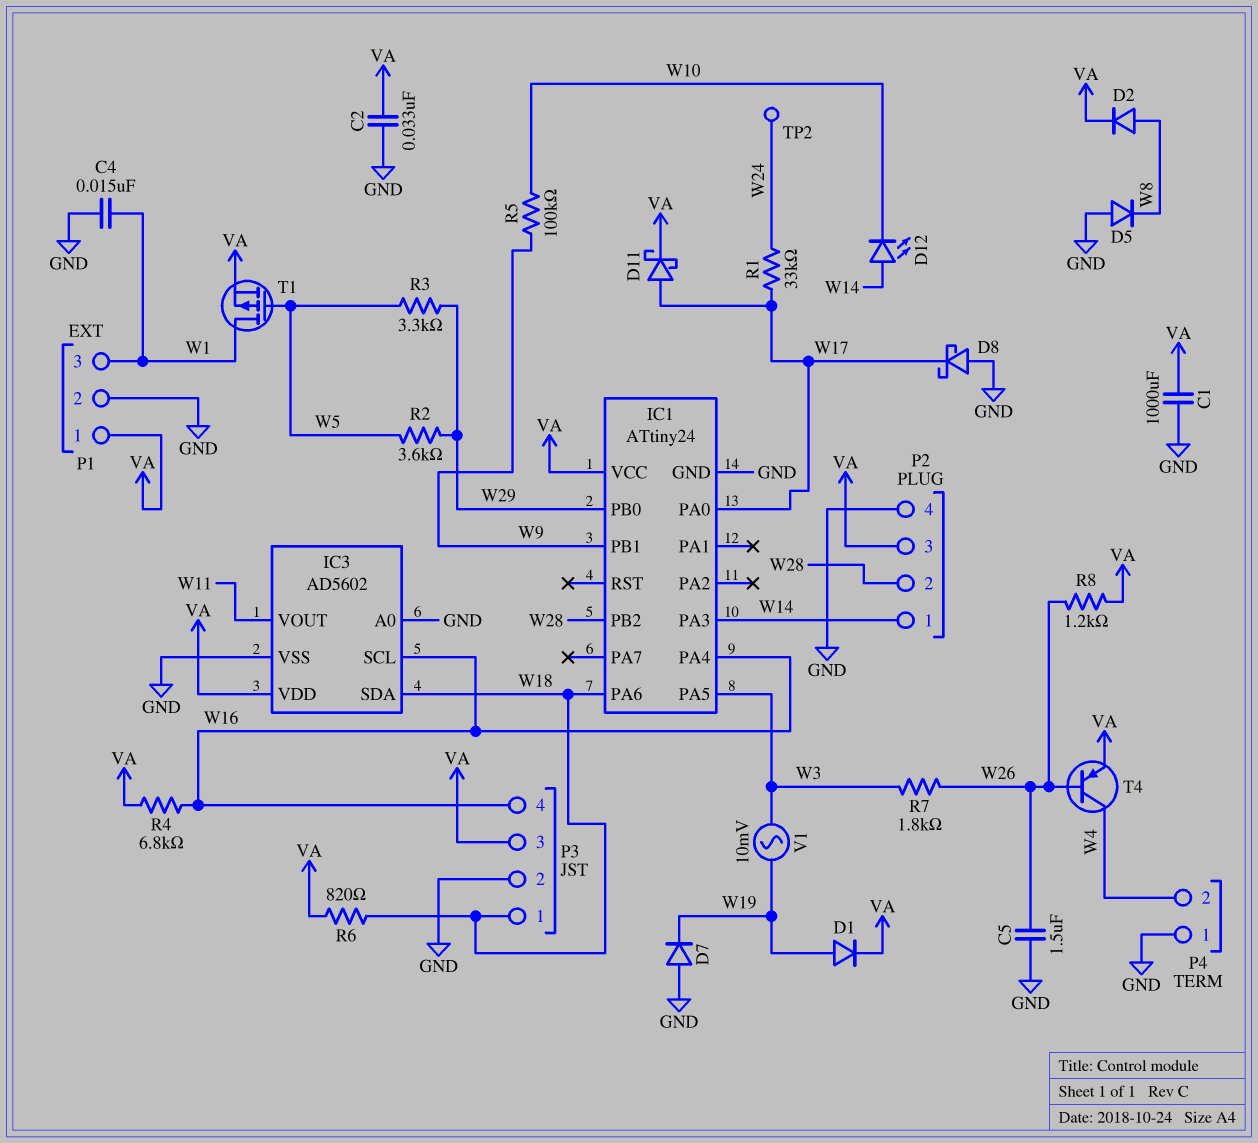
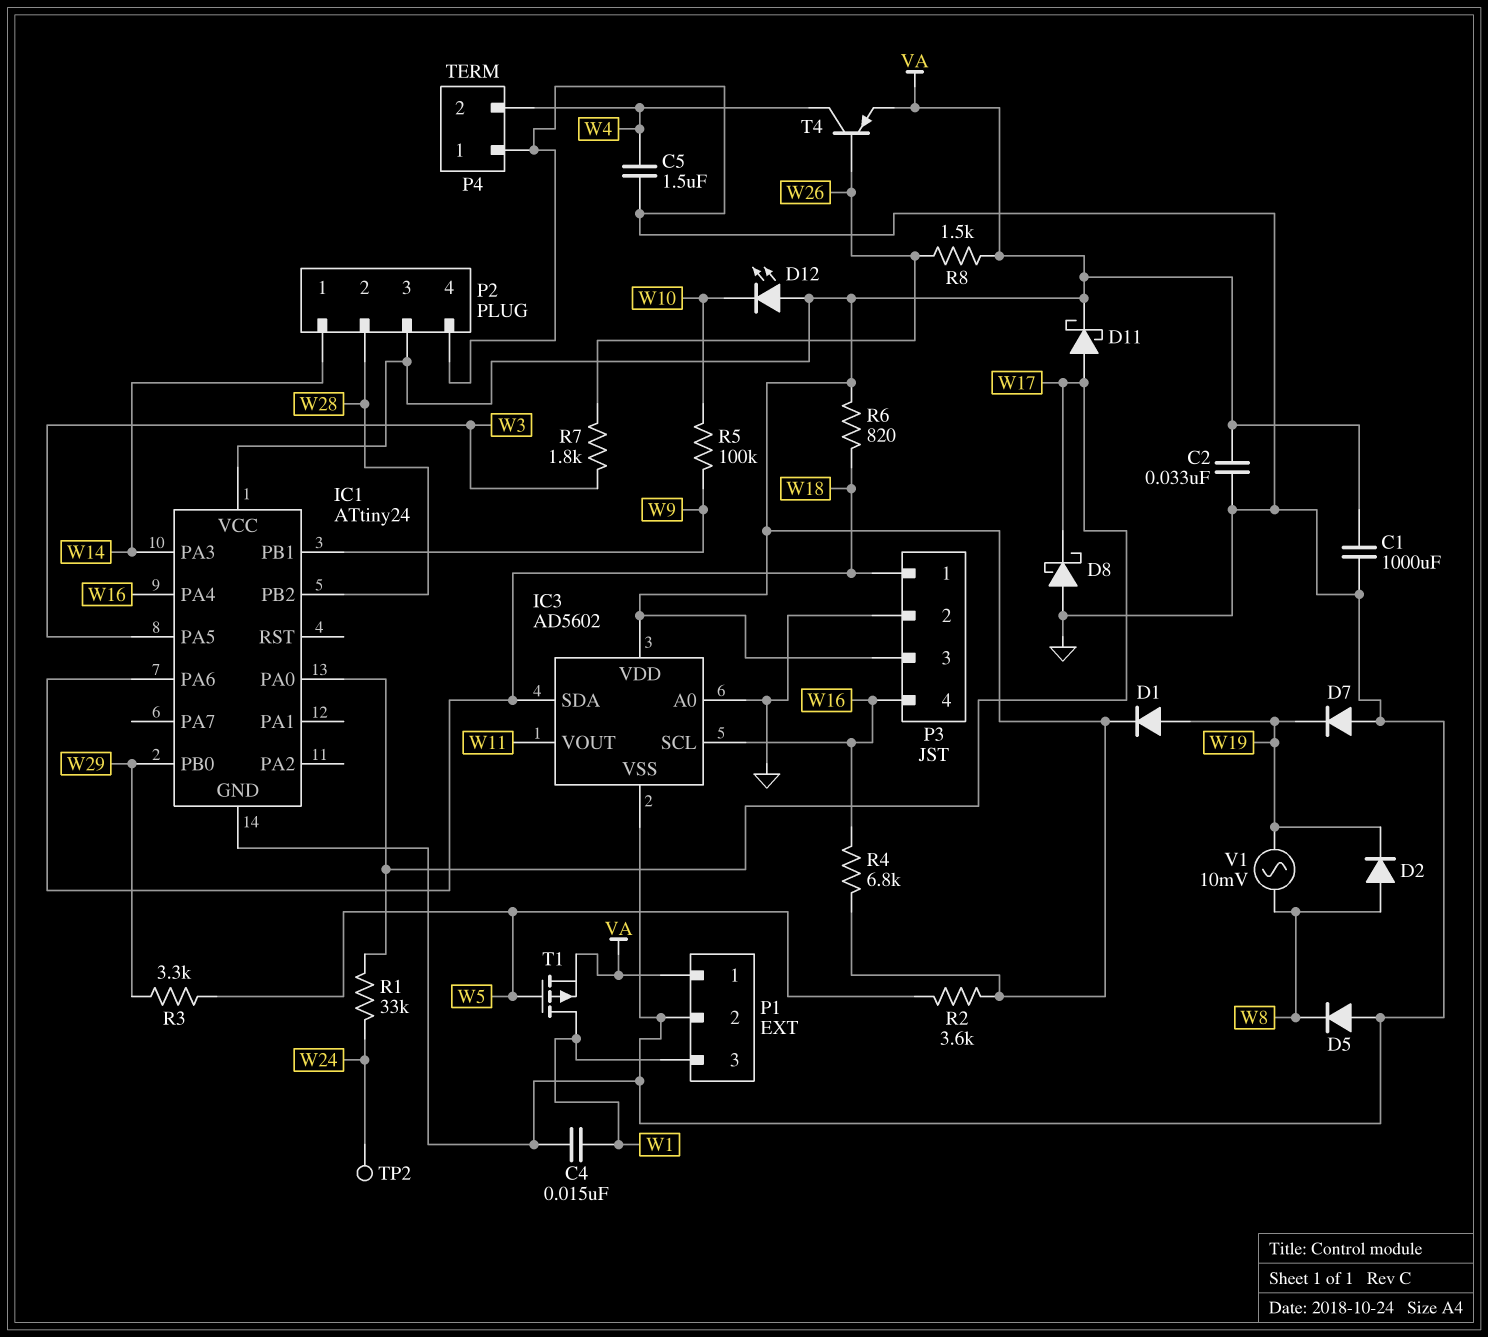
C5: 1.5uF (GND, W26) -> 1.5uF (GND, W4)
D2: diode (A W8, K VA) -> diode (A W8, K W19)
D12: LED (A W14, K W10) -> LED (A VA, K W10)
R2: 3.6k (W5, W29) -> 3.6k (VA, W5)
R8: 1.2k (VA, W26) -> 1.5k (VA, W26)
V1: AC 10mV (W3, W19) -> AC 10mV (W8, W19)

